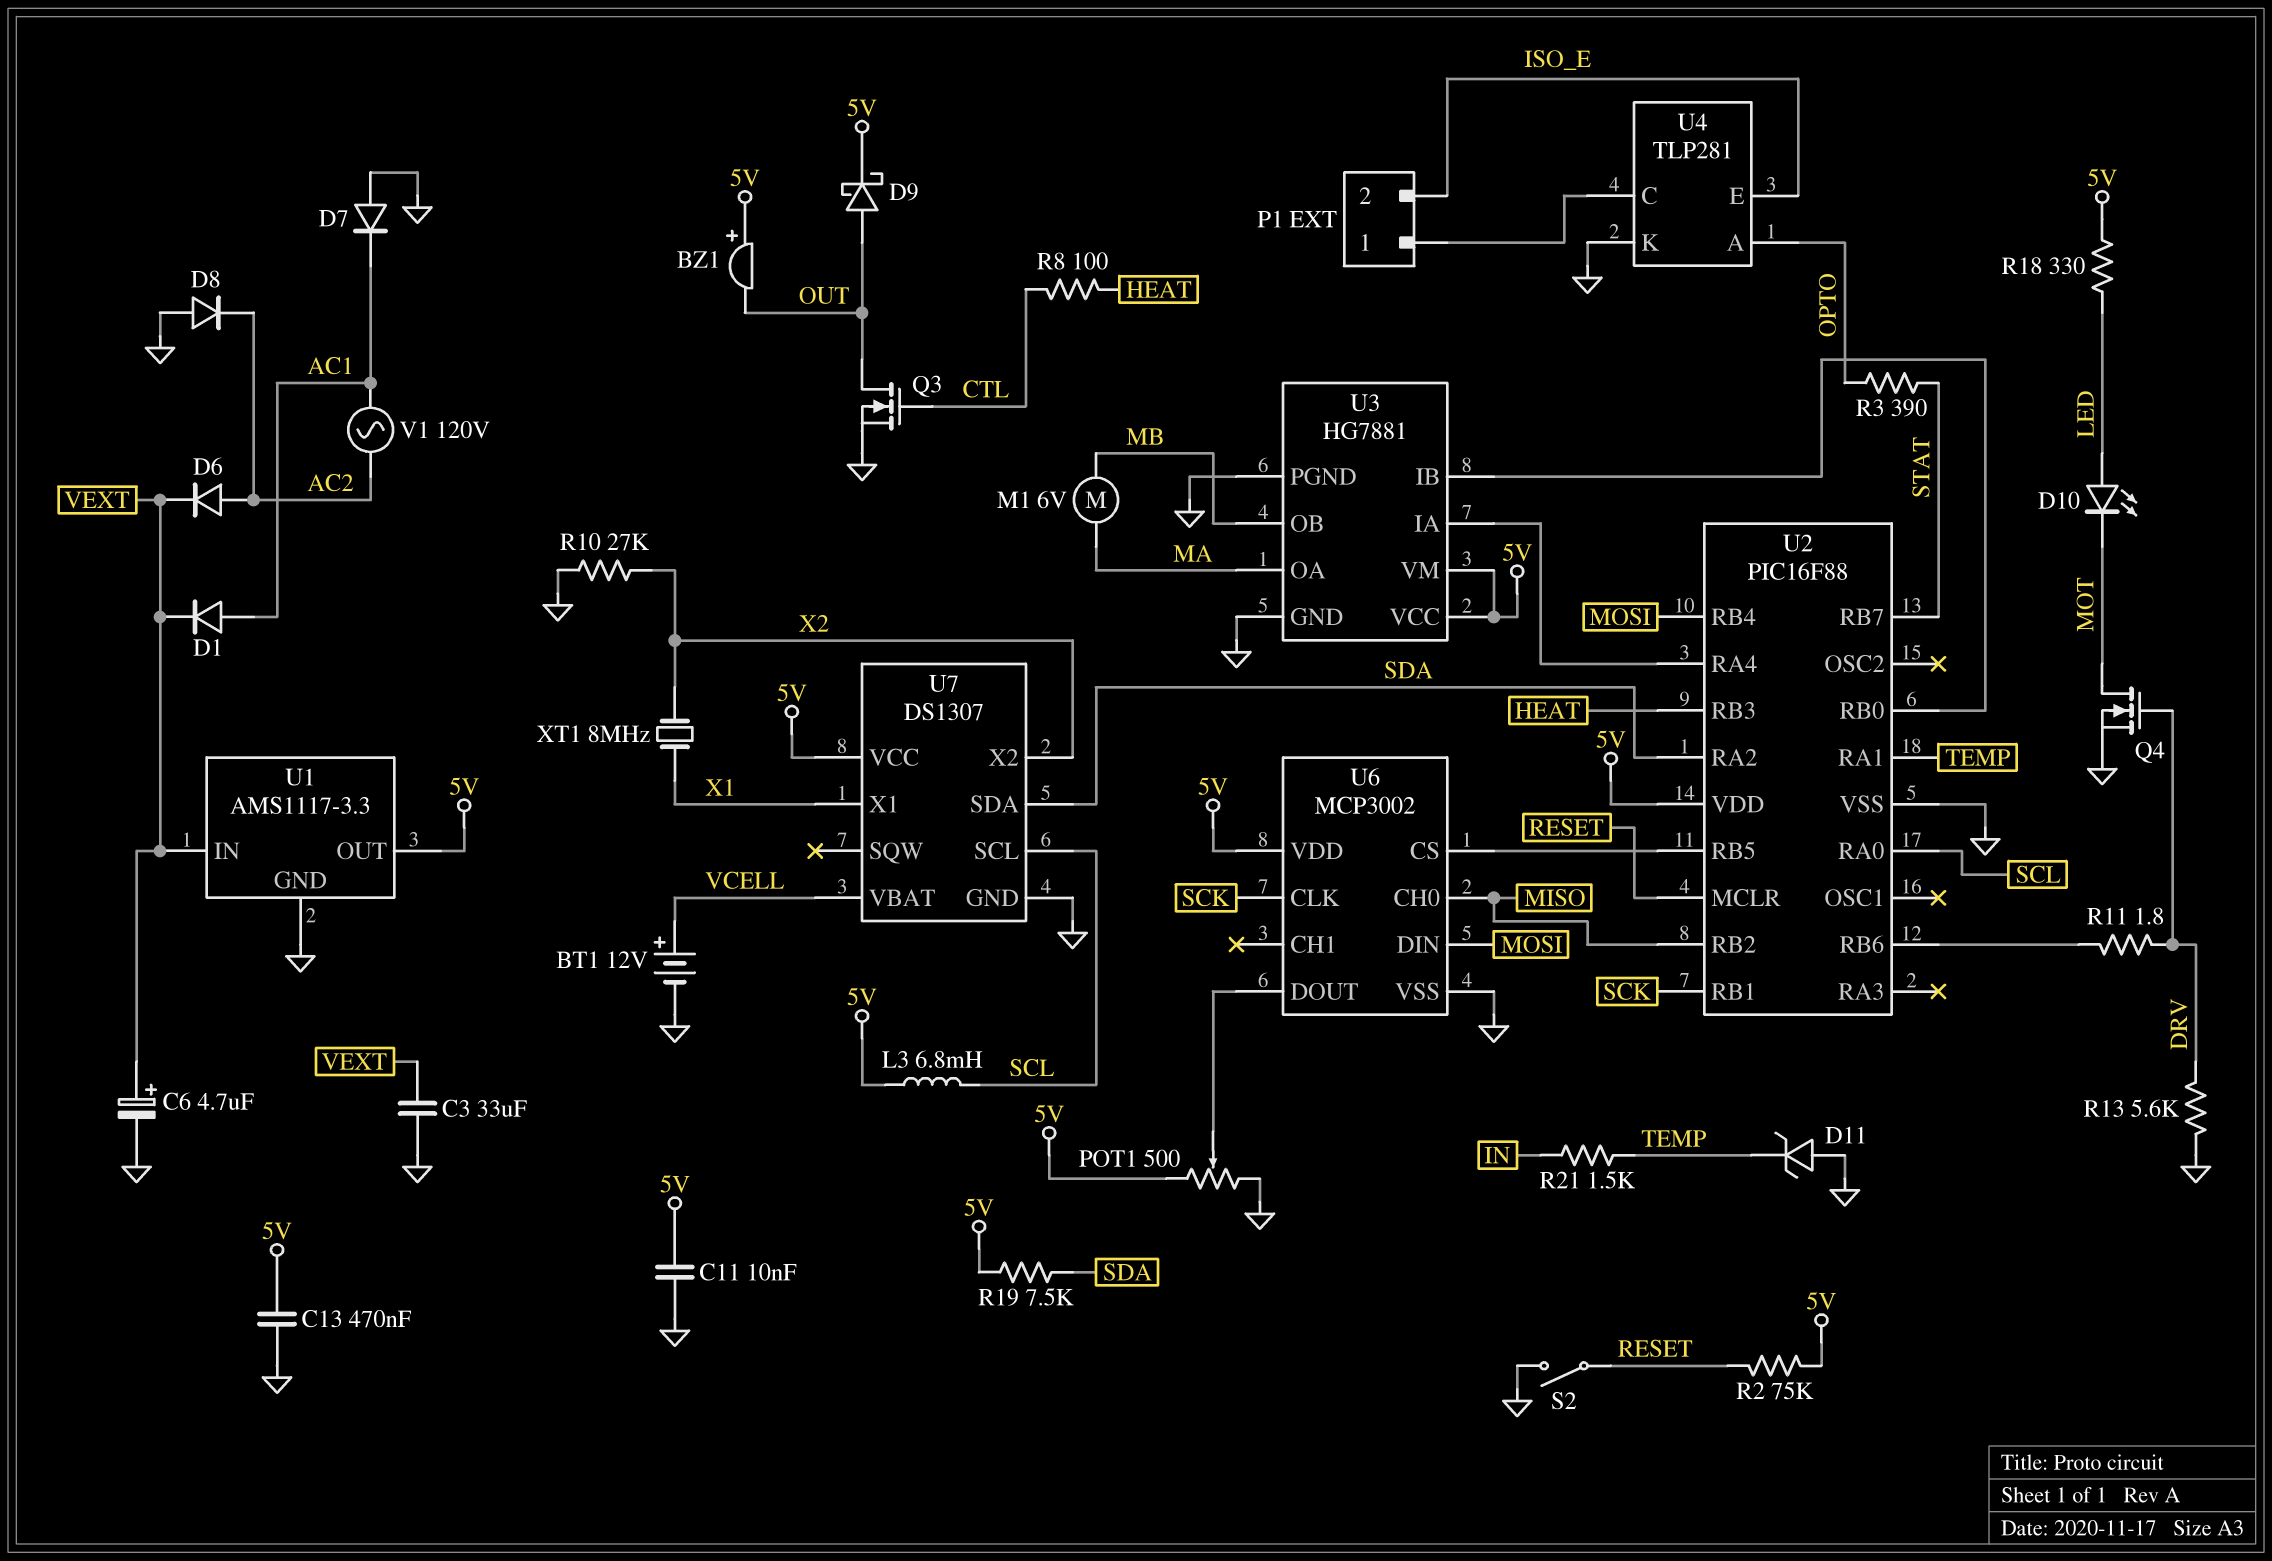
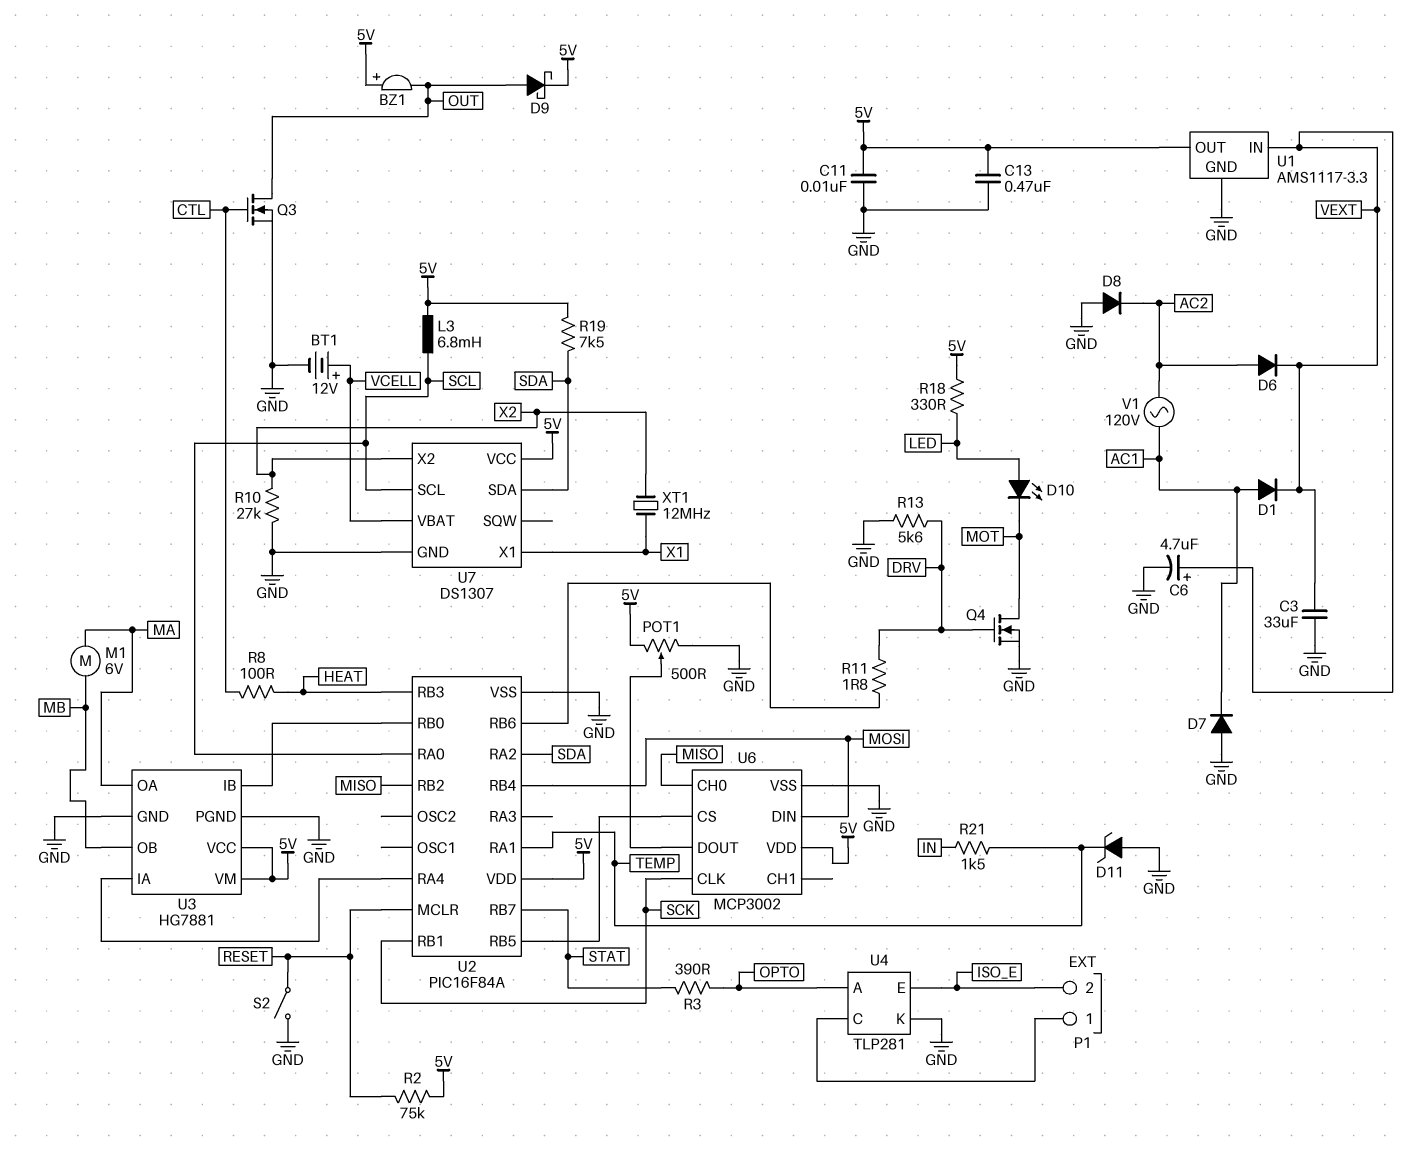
U2: PIC16F88 -> PIC16F84A
XT1: 8MHz (X1, X2) -> 12MHz (X1, X2)

